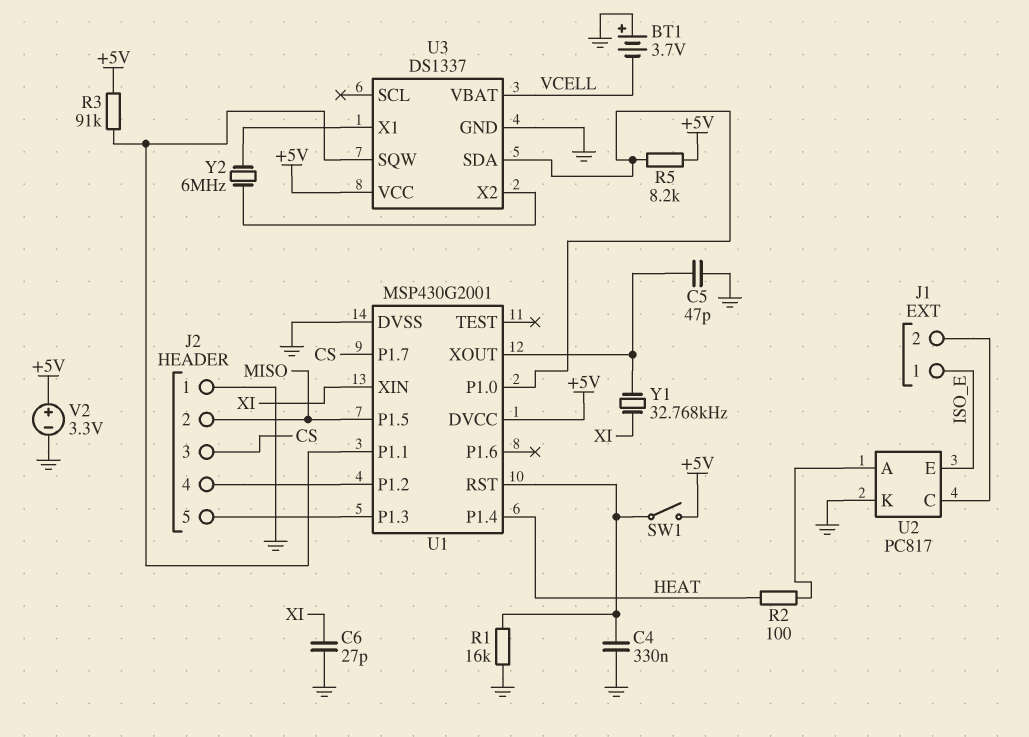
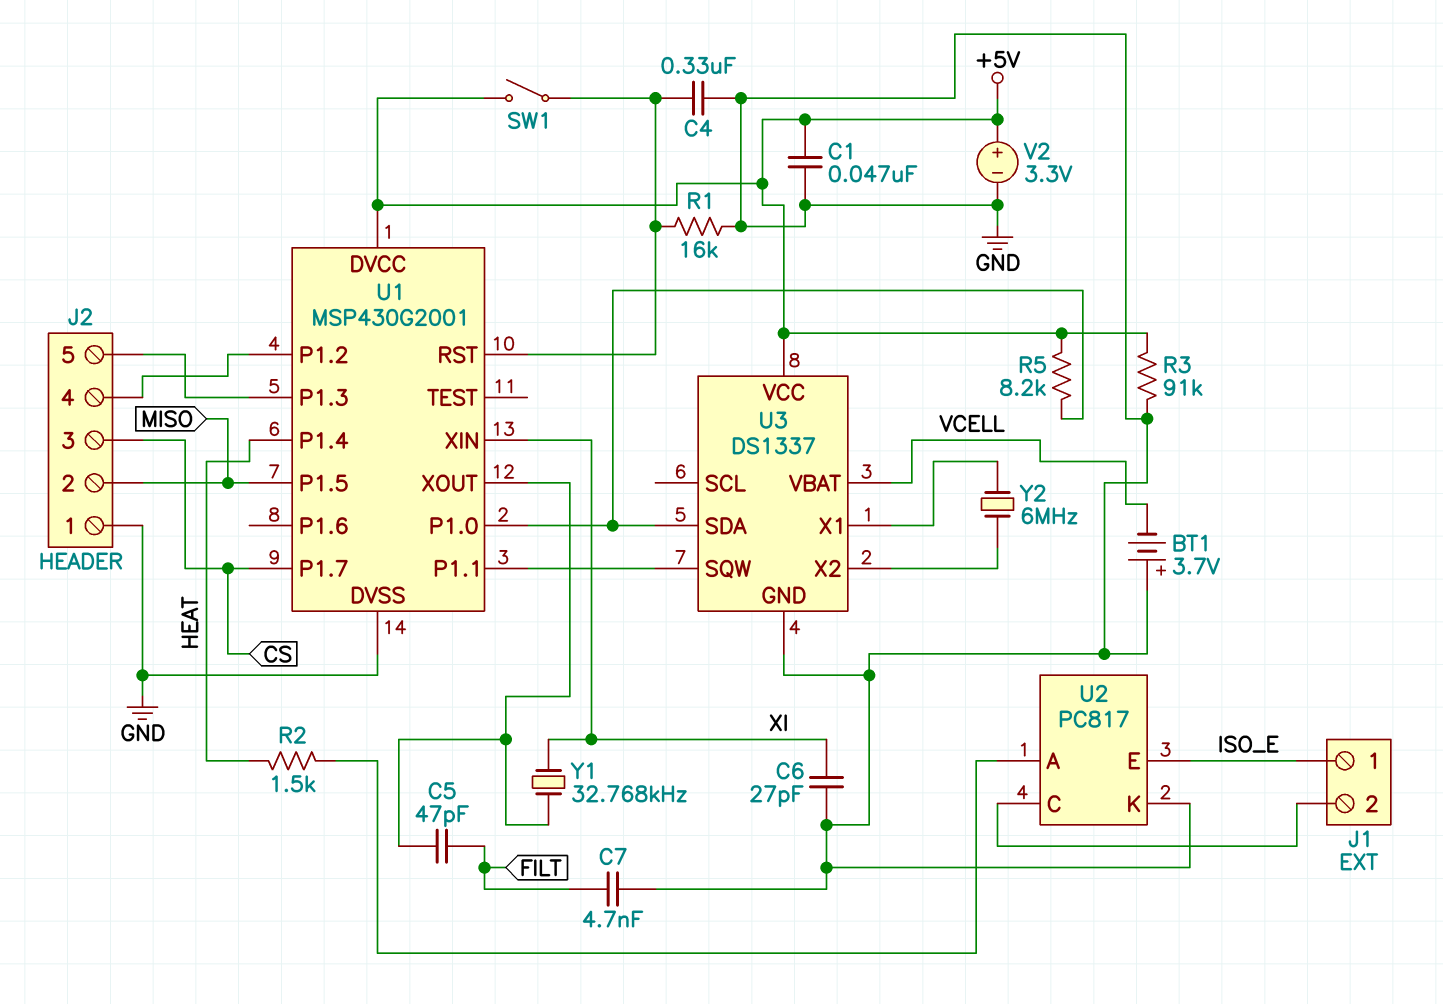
C1: none -> 47nF (+5V, GND)
C5: 47pF (GND, U1/XOUT) -> 47pF (FILT, U1/XOUT)
C7: none -> 4.7nF (FILT, GND)
R2: 100 (HEAT, U2/A) -> 1.5k (HEAT, U2/A)
R3: 91k (+5V, U1/P1.1) -> 91k (+5V, GND)

